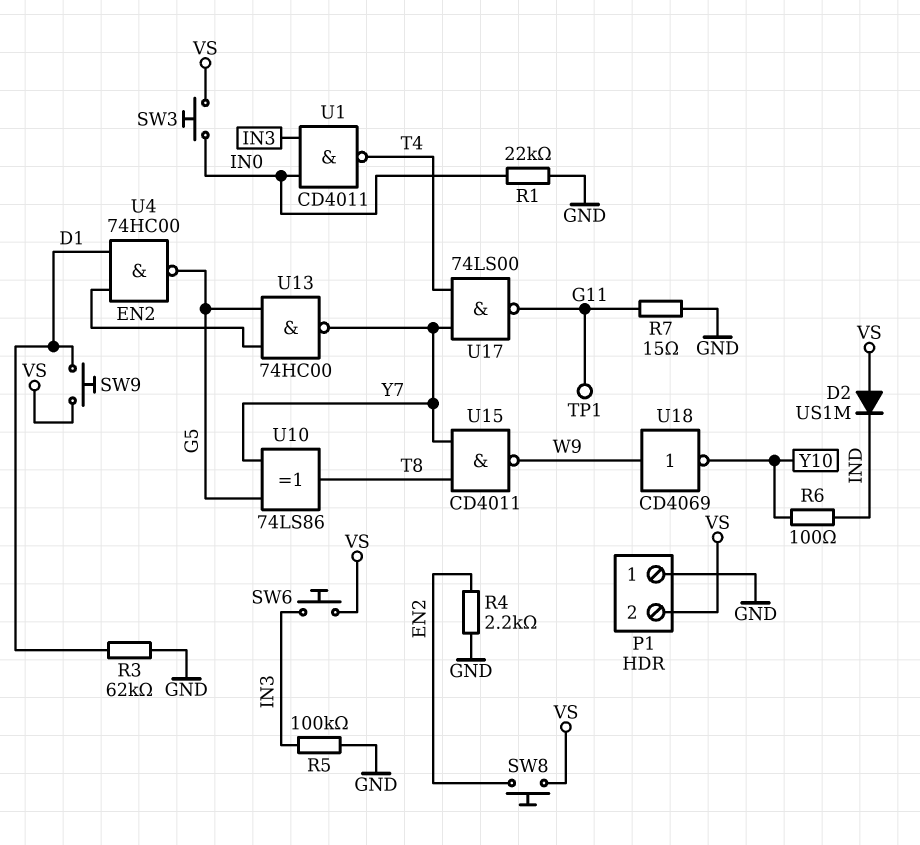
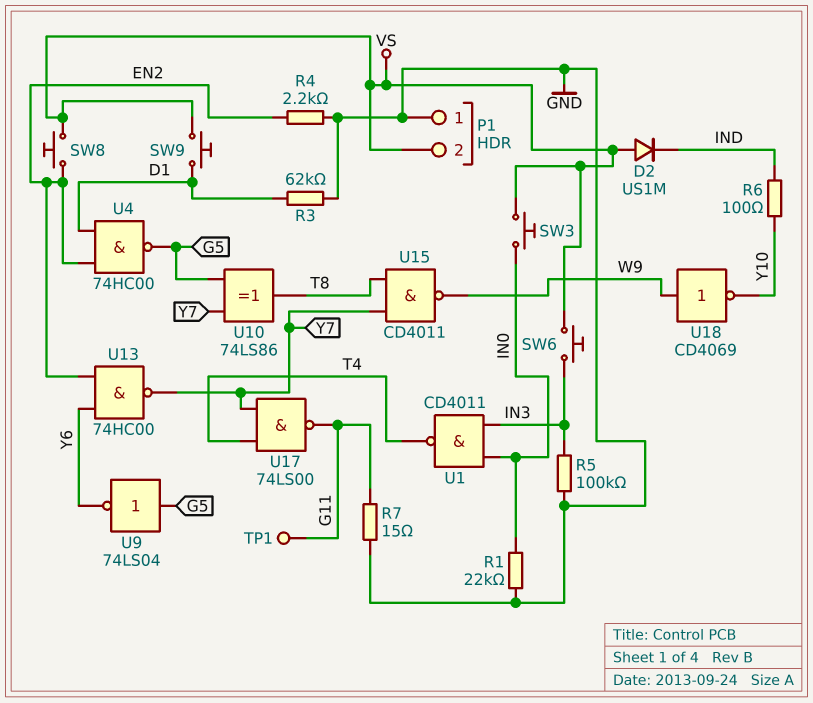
U9: none -> NOT 74LS04 (in G5, out Y6)
U13: NAND 74HC00 (in EN2, in G5, out Y7) -> NAND 74HC00 (in EN2, in Y6, out Y7)

